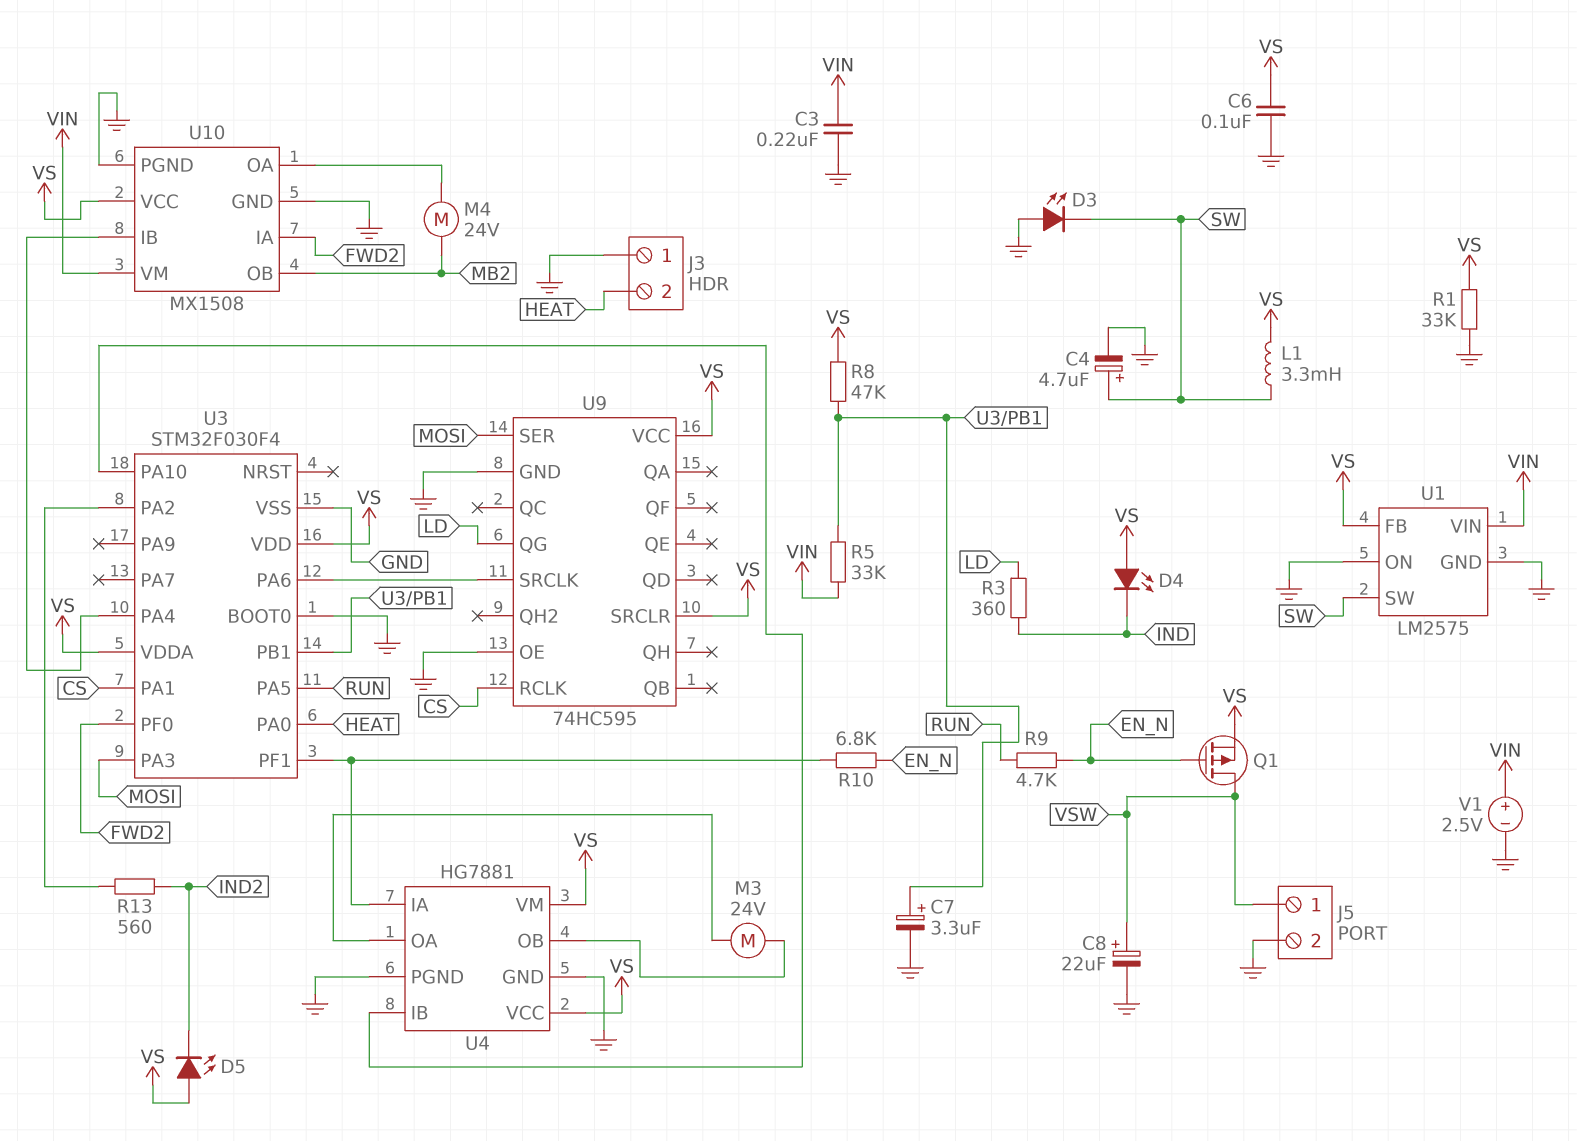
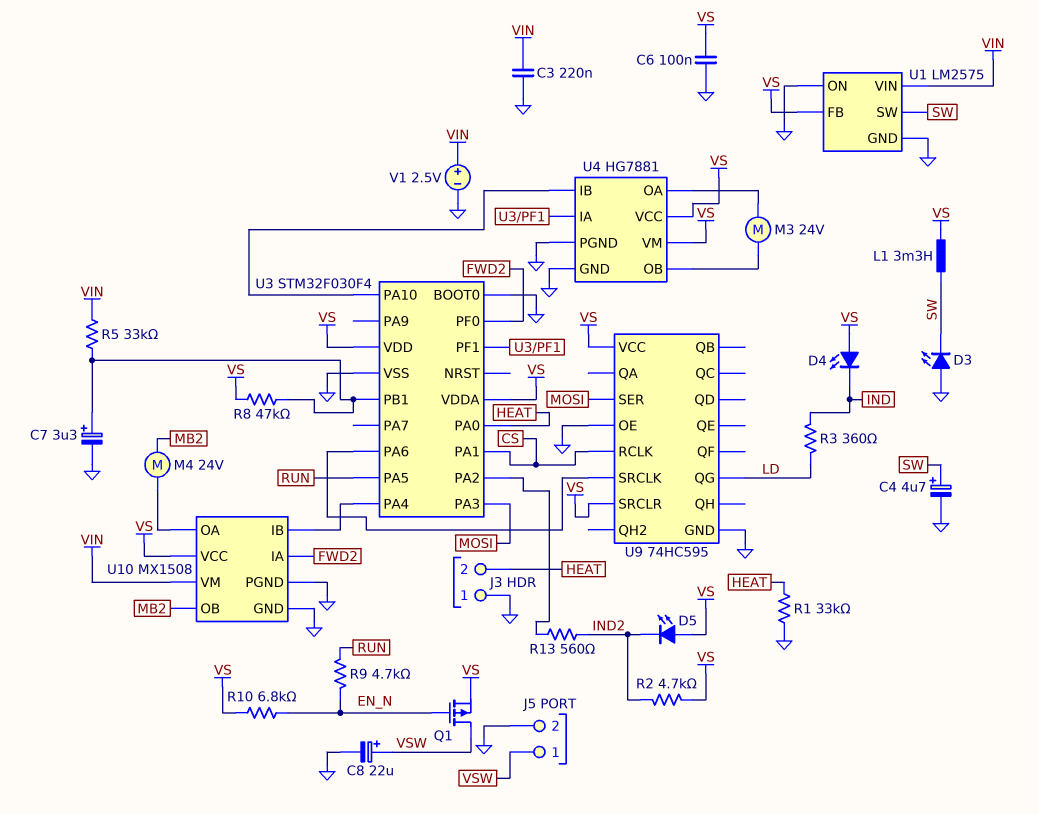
R1: 33k (GND, VS) -> 33k (GND, HEAT)
R2: none -> 4.7k (IND2, VS)
R10: 6.8k (EN_N, U3/PF1) -> 6.8k (EN_N, VS)

